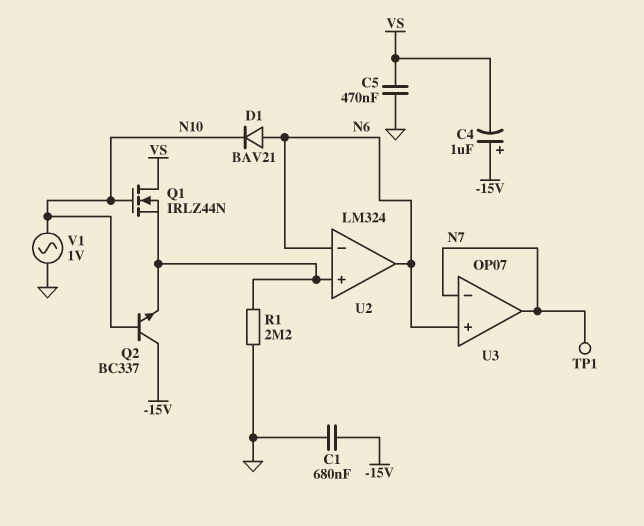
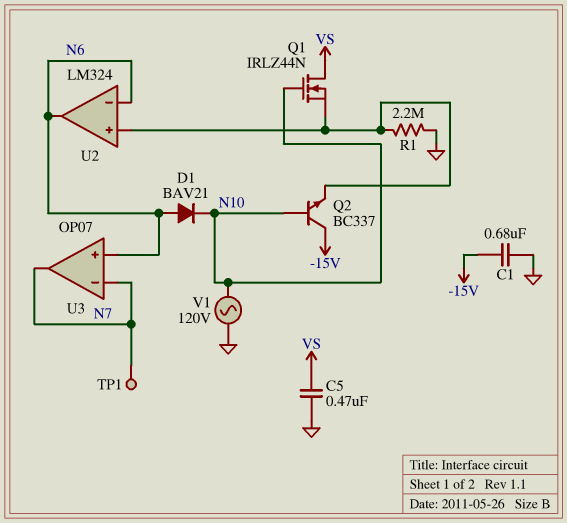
C4: 1uF (plus -15V, minus VS) -> none
V1: AC 1V (GND, N10) -> AC 120V (GND, N10)

